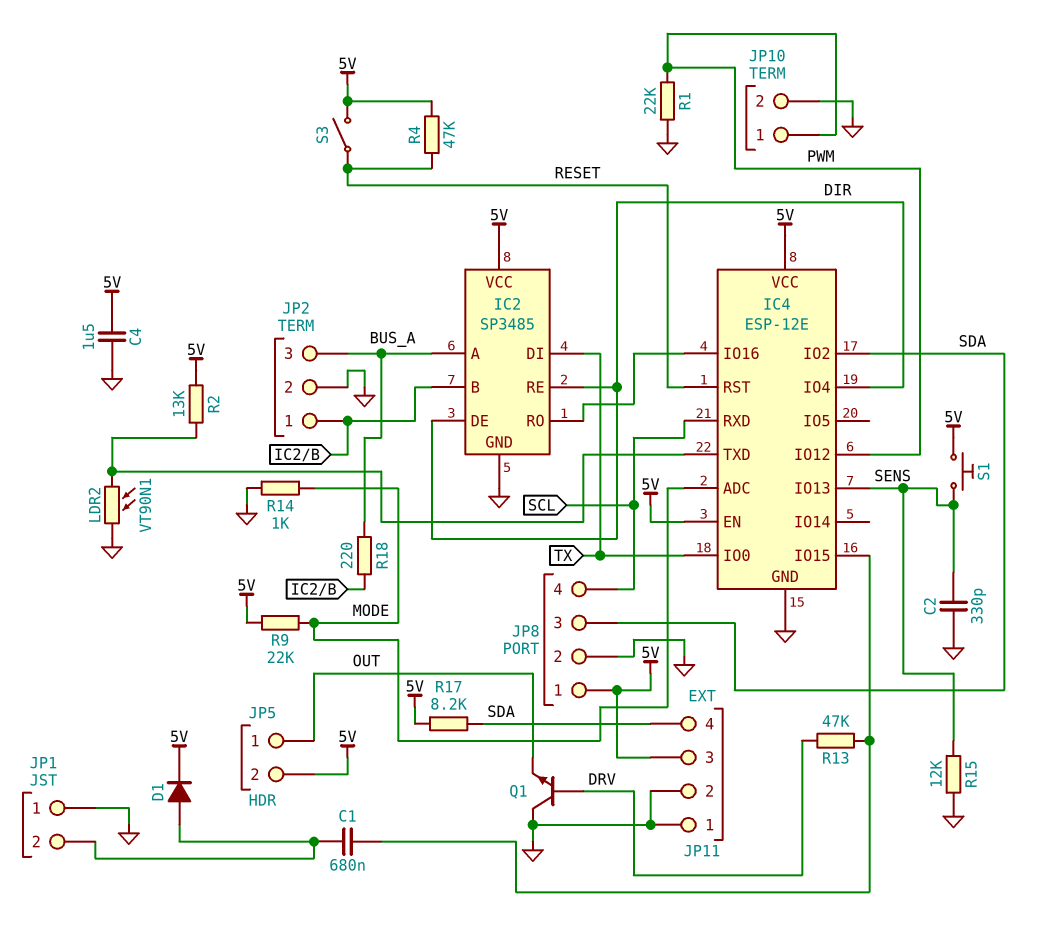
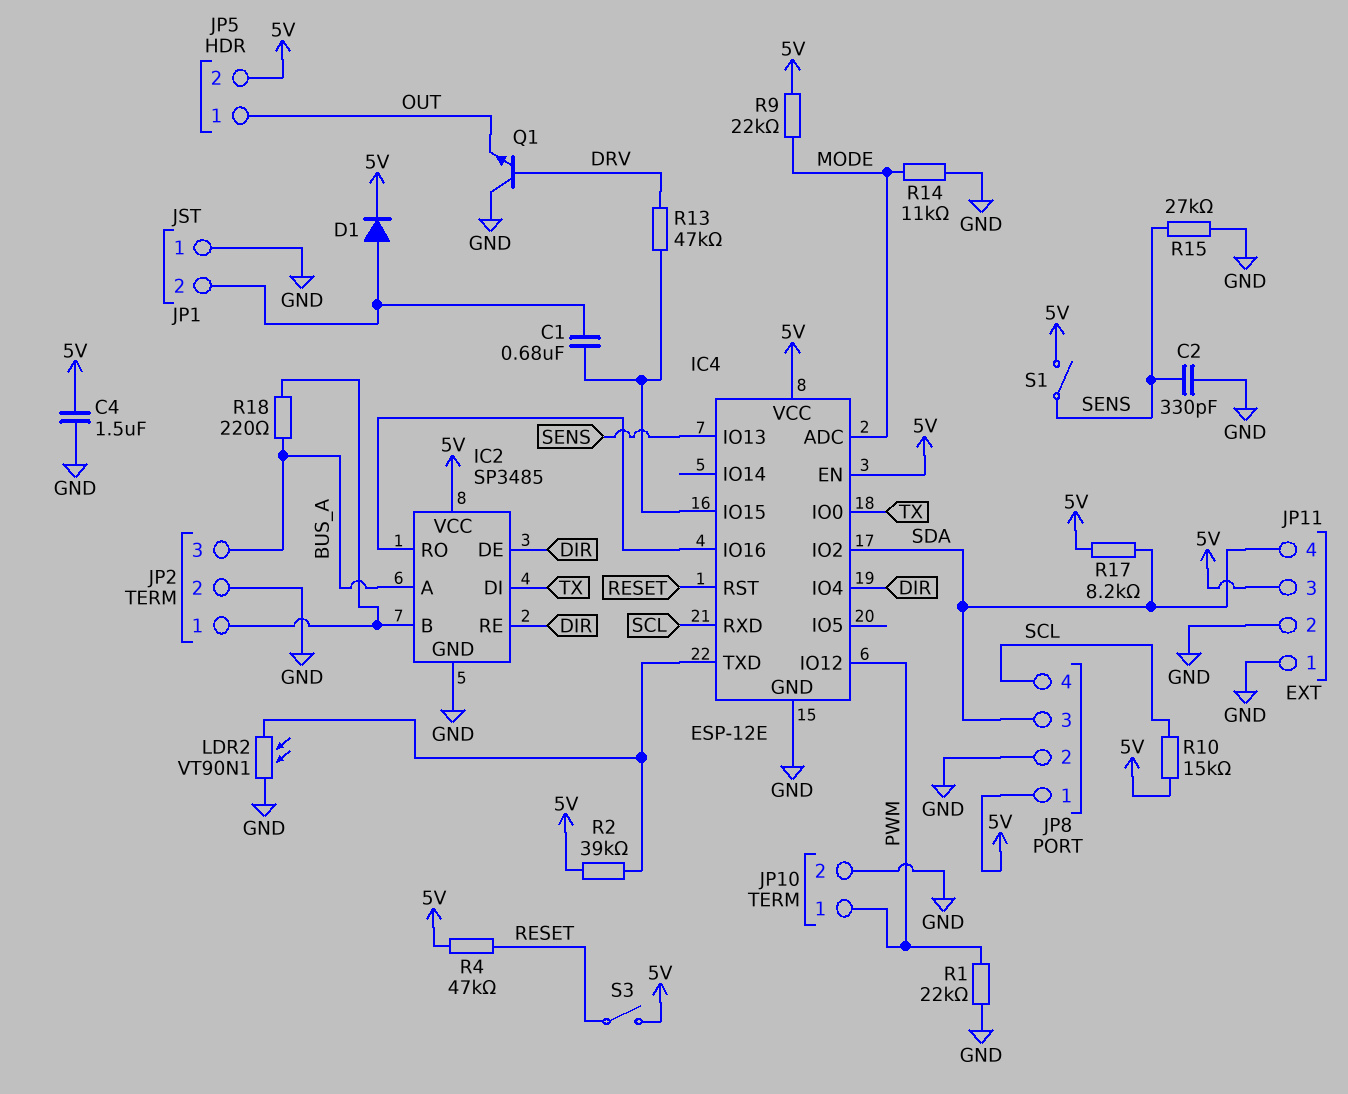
R2: 13k (5V, IC4/TXD) -> 39k (5V, IC4/TXD)
R10: none -> 15k (5V, SCL)
R14: 1k (GND, MODE) -> 11k (GND, MODE)
R15: 12k (GND, SENS) -> 27k (GND, SENS)
S1: button (5V, SENS) -> switch (5V, SENS)

